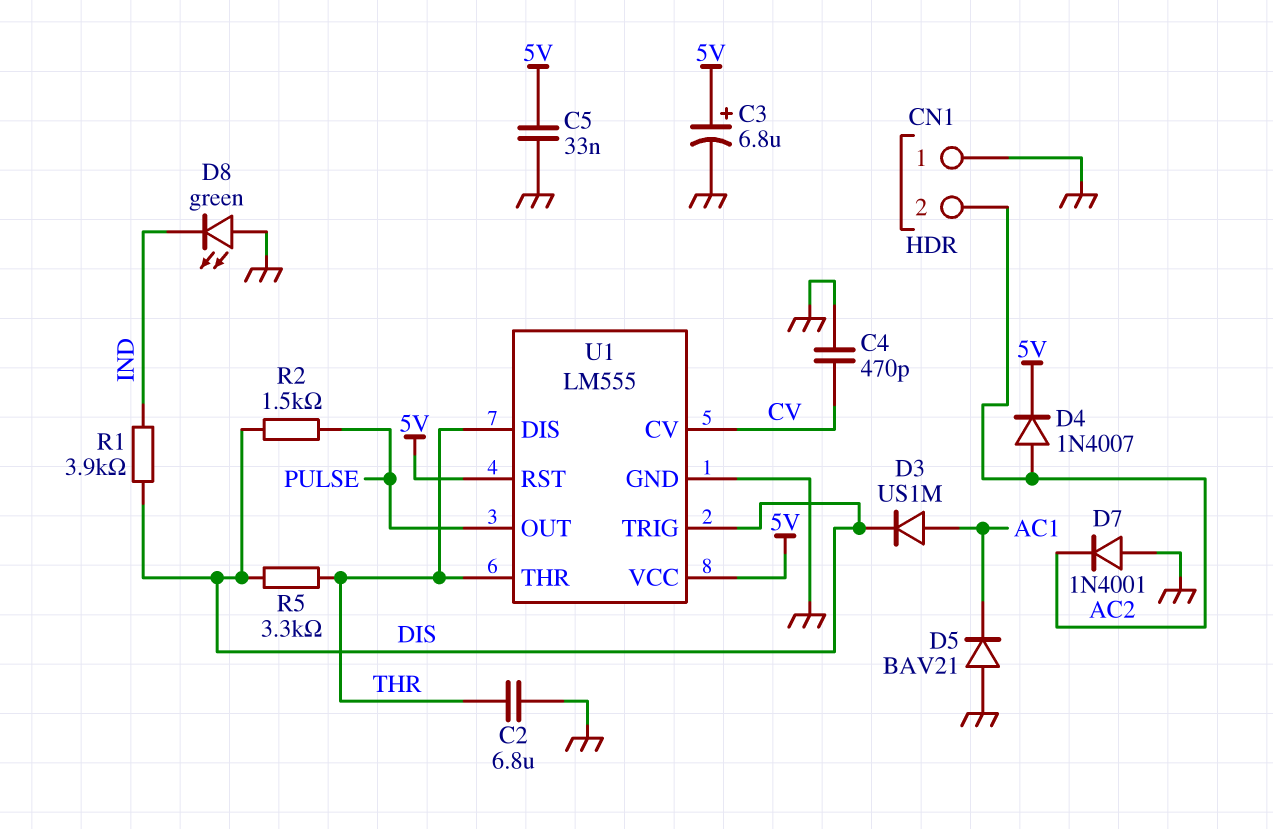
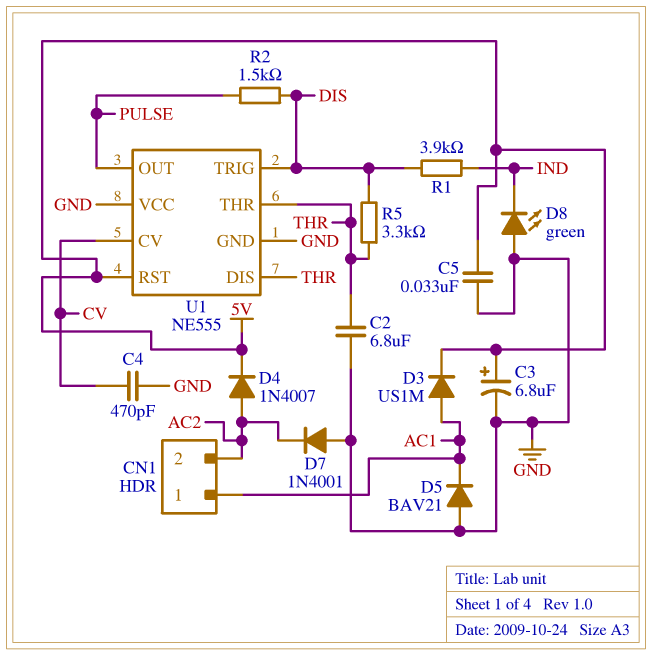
CN1 pin 1: GND -> AC1
D3: diode US1M (A AC1, K DIS) -> diode US1M (A AC1, K 5V)
U1: LM555 -> NE555
U1 pin VCC: 5V -> GND

